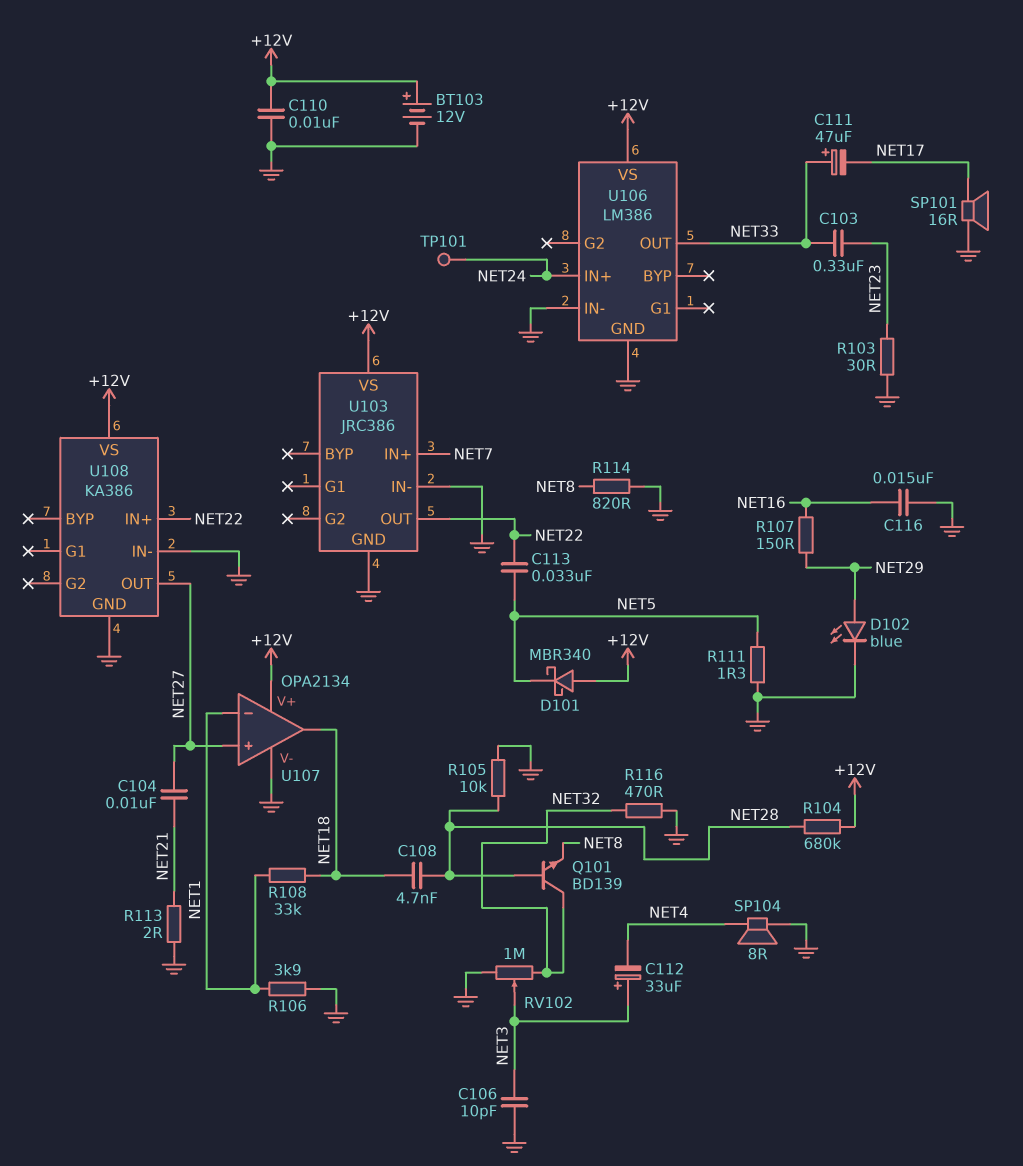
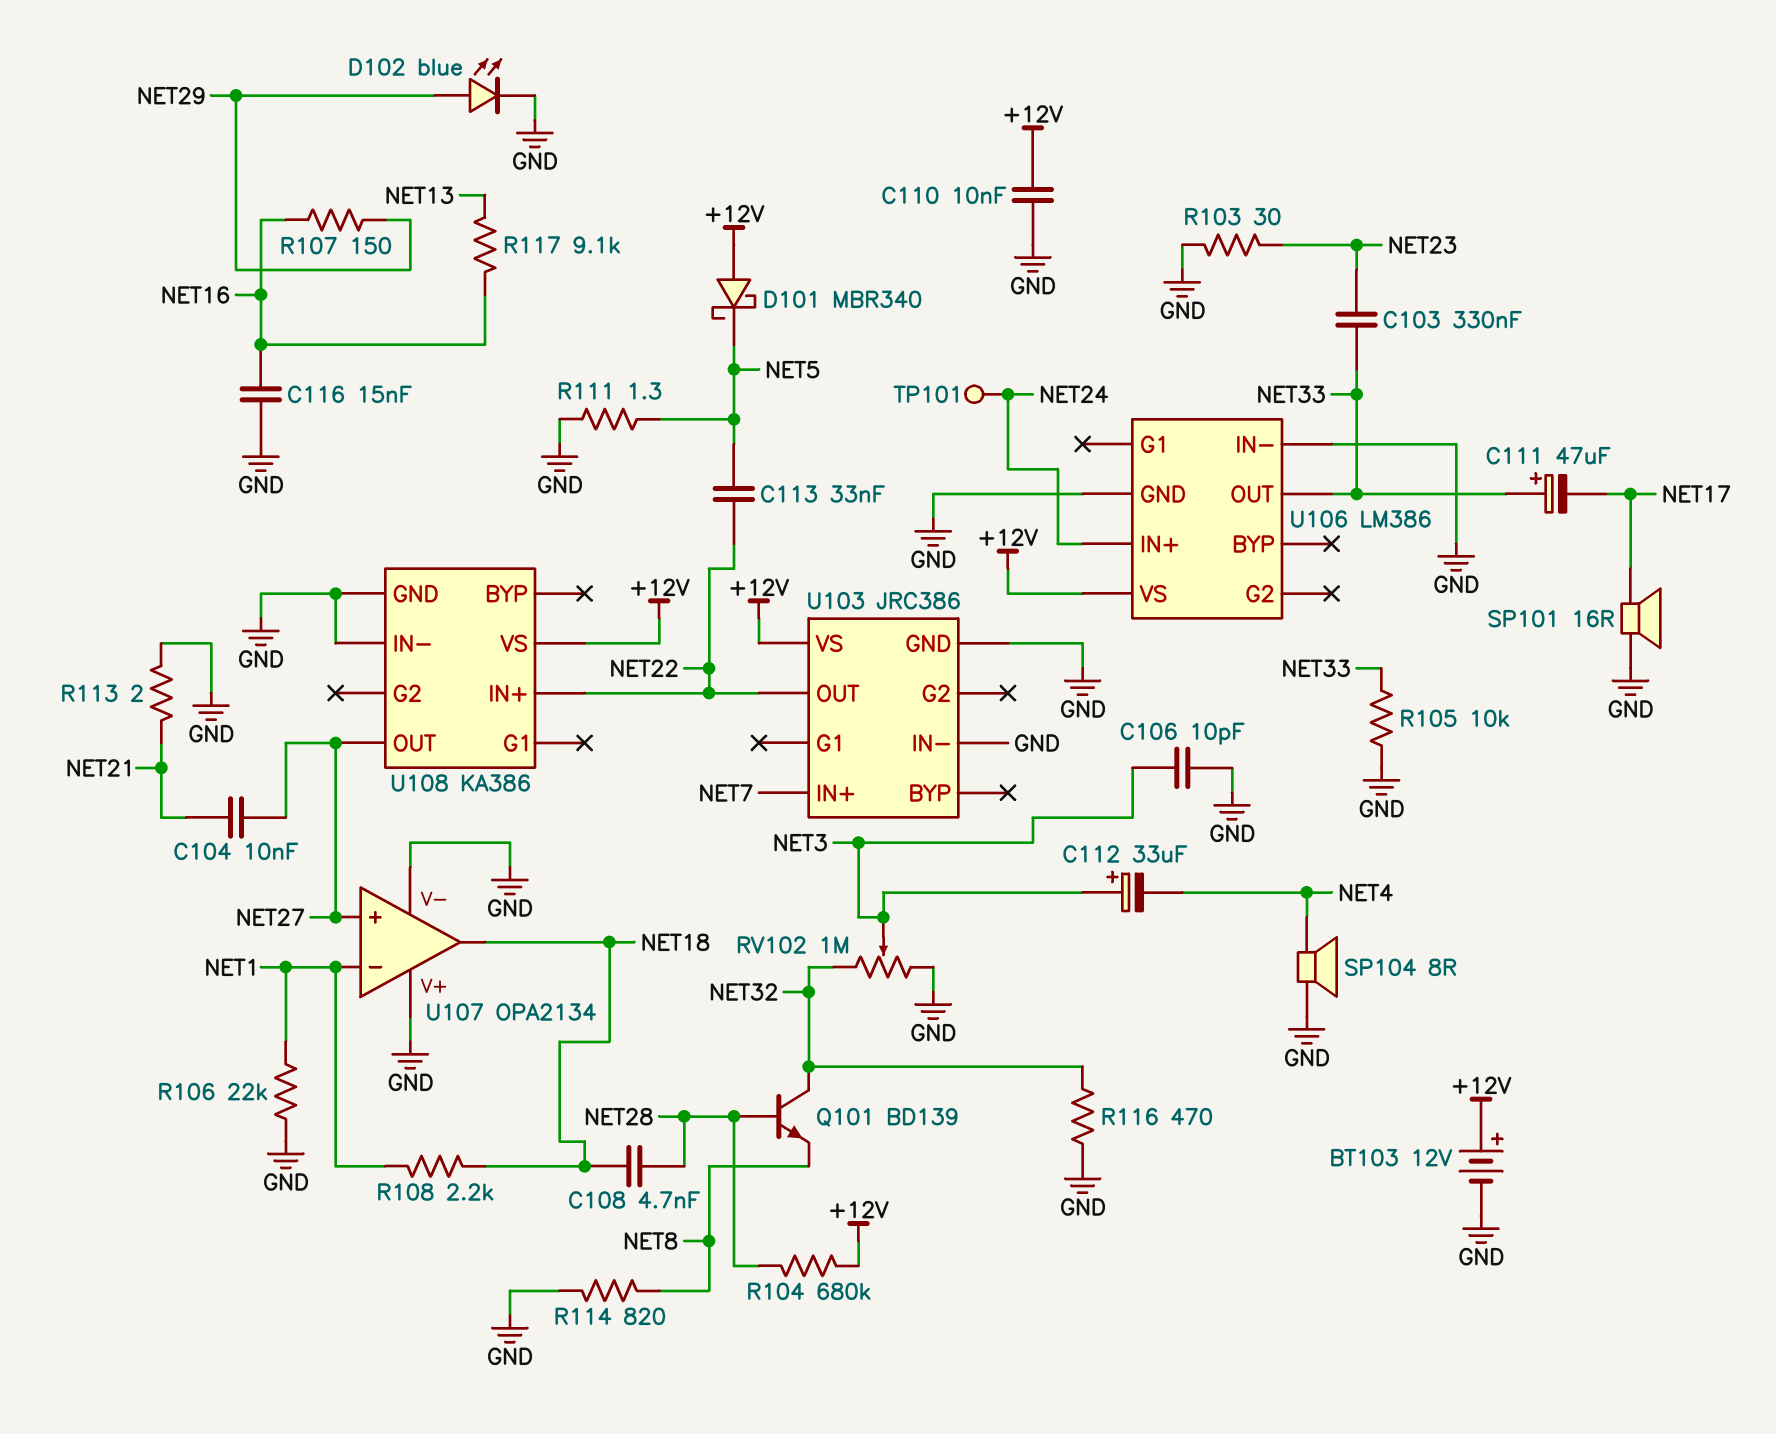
R105: 10k (GND, NET28) -> 10k (GND, NET33)
R106: 3.9k (GND, NET1) -> 22k (GND, NET1)
R108: 33k (NET1, NET18) -> 2.2k (NET1, NET18)
R117: none -> 9.1k (NET13, NET16)
U107 pin V+: +12V -> GND

